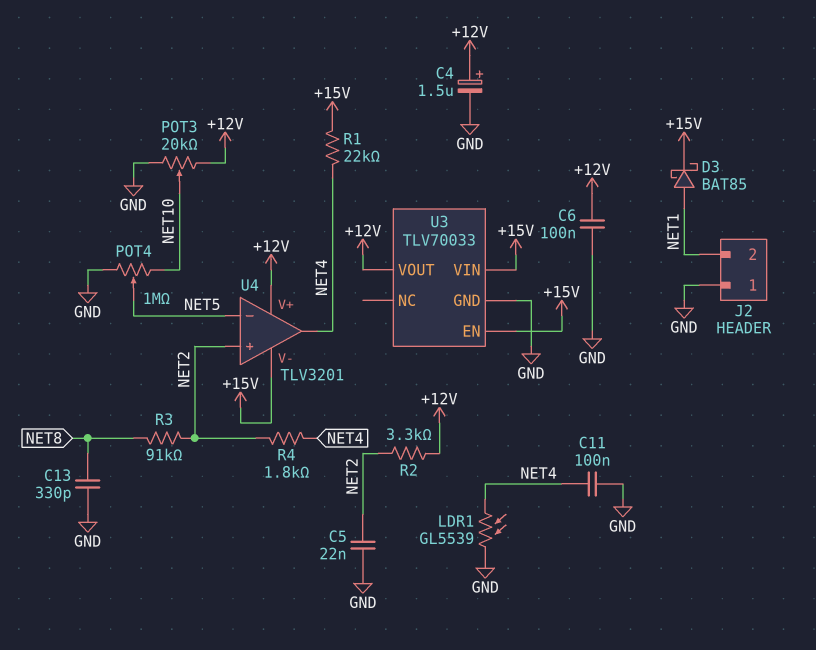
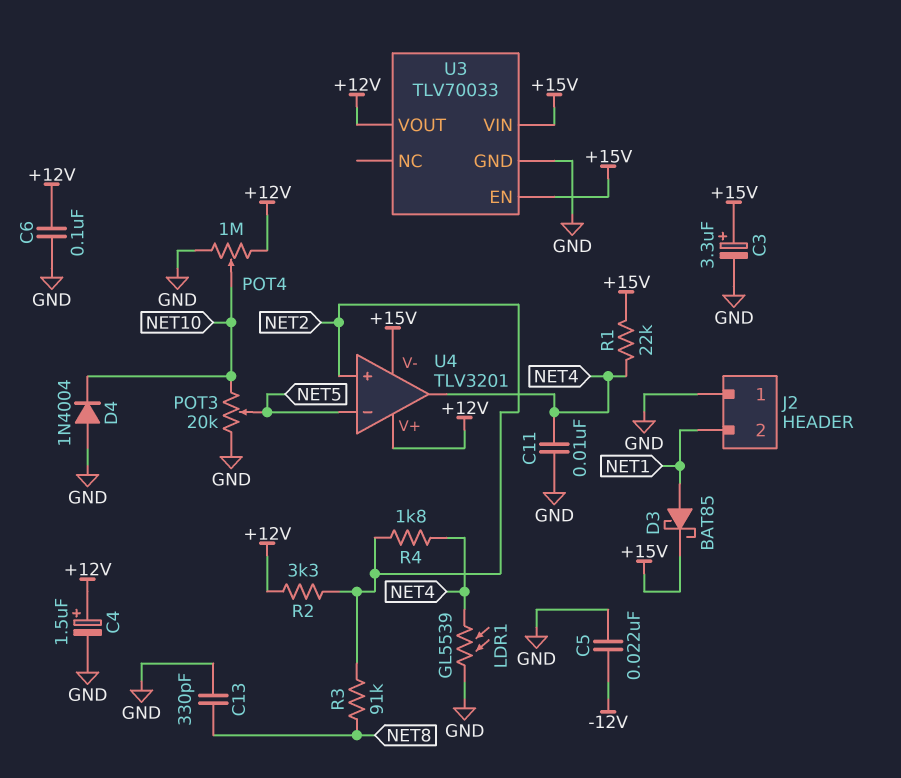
C3: none -> 3.3uF (plus +15V, minus GND)
C5: 22nF (GND, NET2) -> 22nF (-12V, GND)
C11: 100nF (GND, NET4) -> 10nF (GND, NET4)
D4: none -> diode 1N4004 (A GND, K NET10)
POT3: 20k (+12V, GND, wiper NET10) -> 20k (GND, NET10, wiper NET5)
POT4: 1M (GND, NET10, wiper NET5) -> 1M (+12V, GND, wiper NET10)

